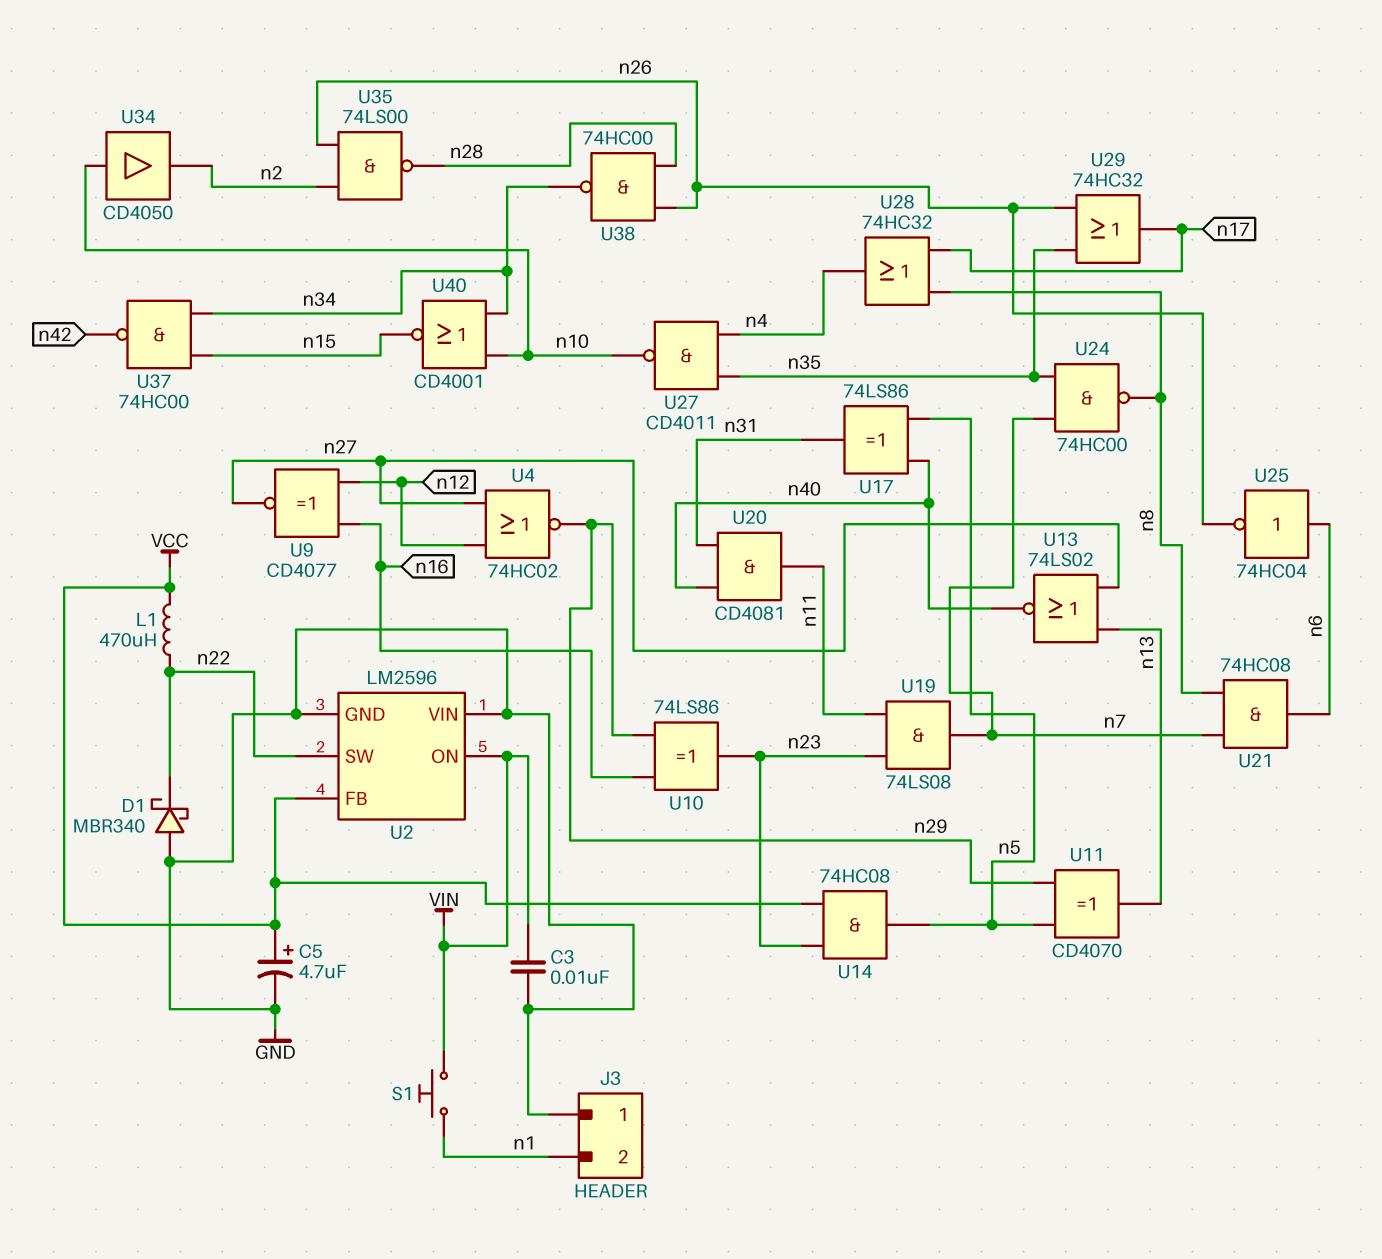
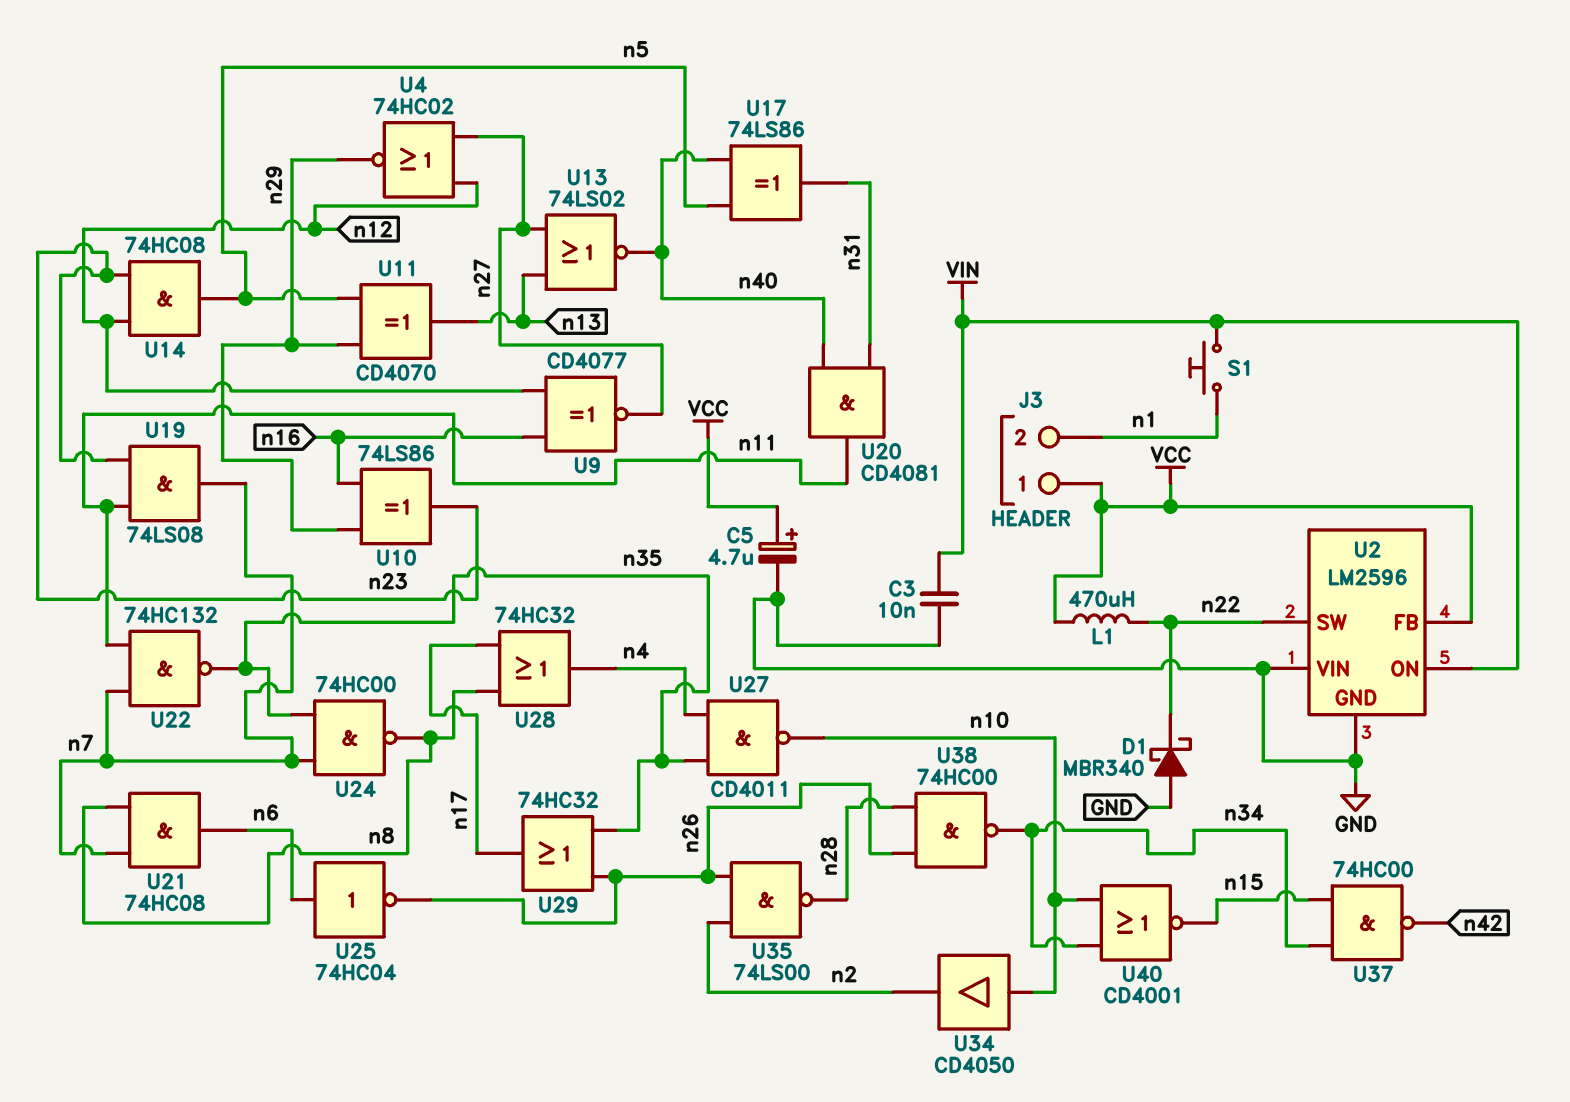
J3 pin 1: GND -> VCC
U14: AND 74HC08 (in VCC, in n23, out n5) -> AND 74HC08 (in n12, in n23, out n5)
U22: none -> NAND 74HC132 (in n7, in n11, out n35)

